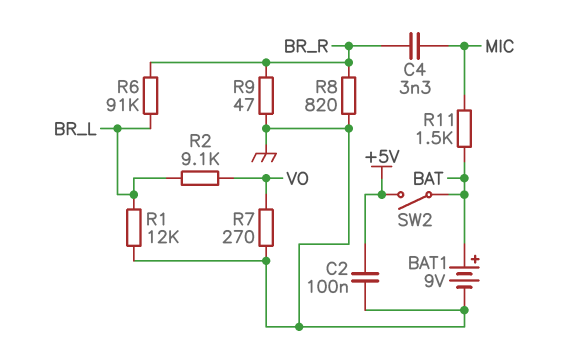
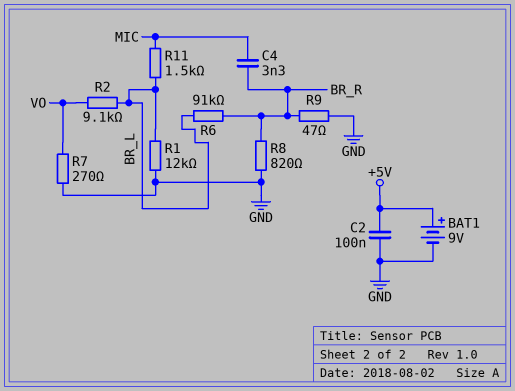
BAT1: 9V (plus BAT, minus GND) -> 9V (plus +5V, minus GND)
R11: 1.5k (BAT, MIC) -> 1.5k (BR_L, MIC)
SW2: switch (+5V, BAT) -> none

